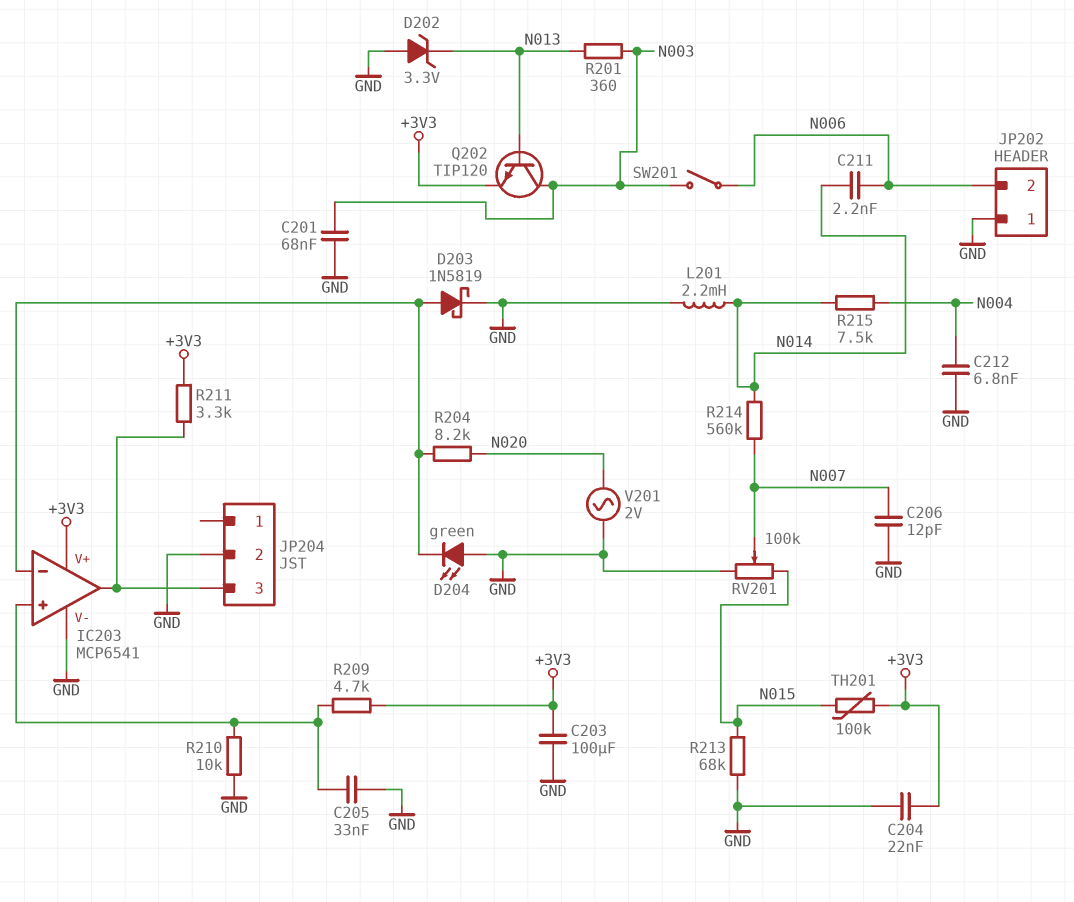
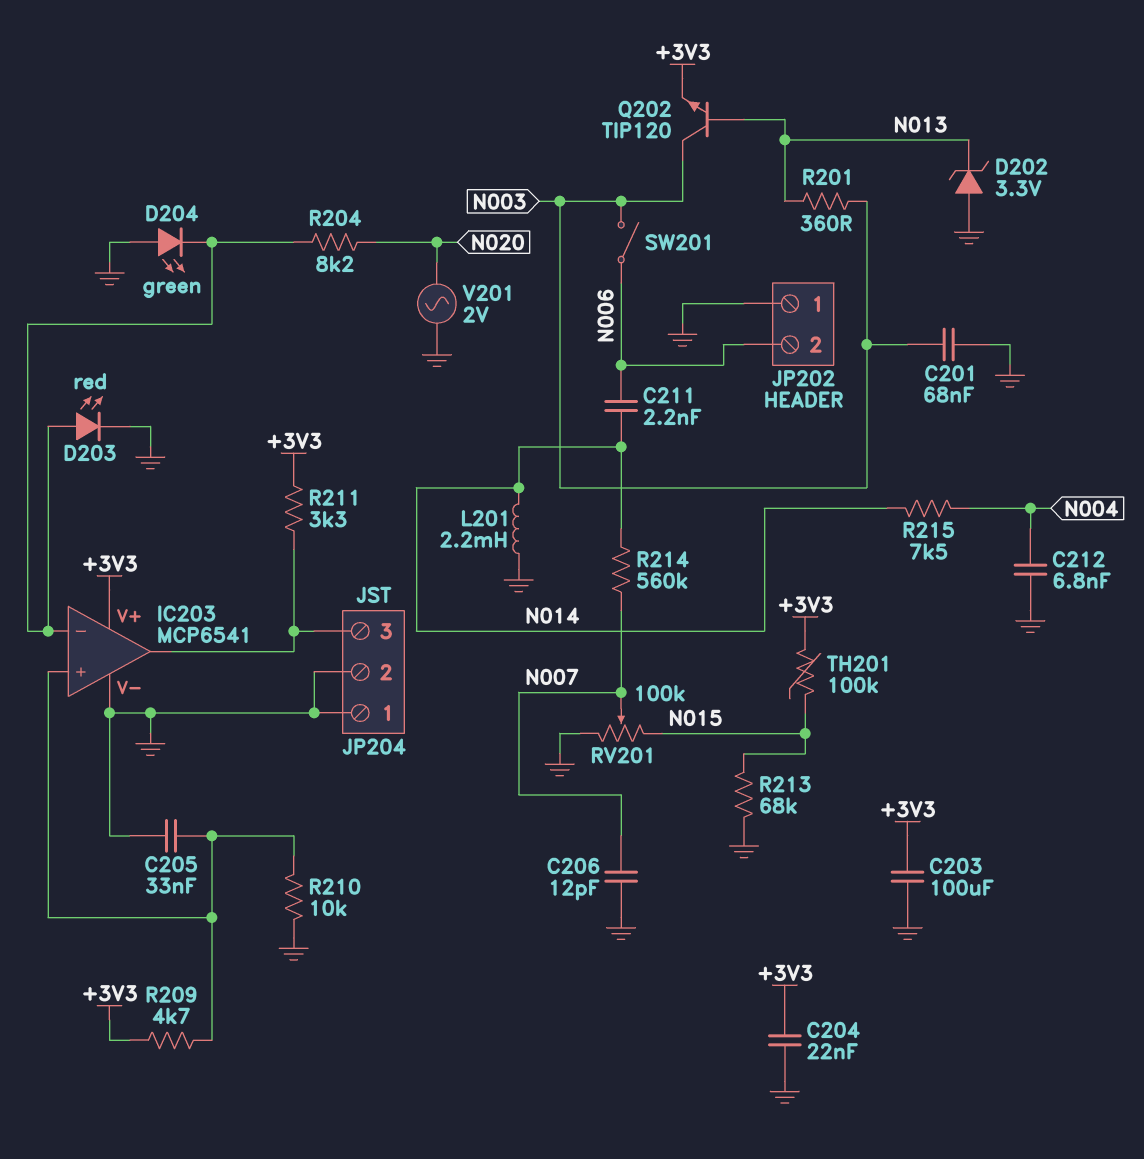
D203: schottky 1N5819 (A IC203/in-, K GND) -> LED red (A IC203/in-, K GND)
JP204 pin 1: none -> GND

